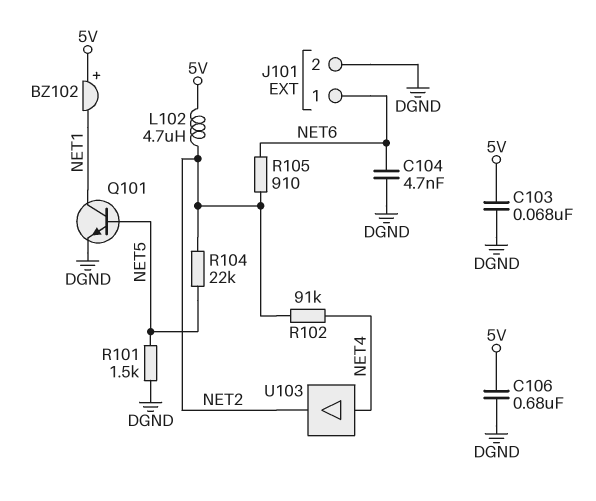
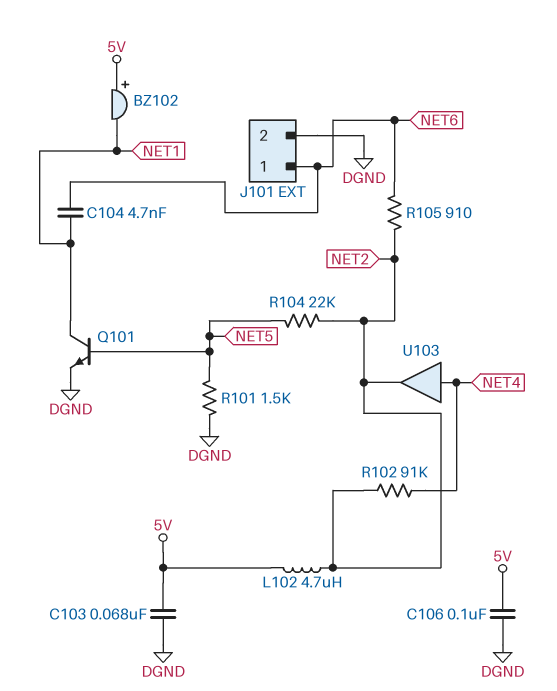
C104: 4.7nF (DGND, NET6) -> 4.7nF (NET1, NET6)
C106: 680nF (5V, DGND) -> 100nF (5V, DGND)

